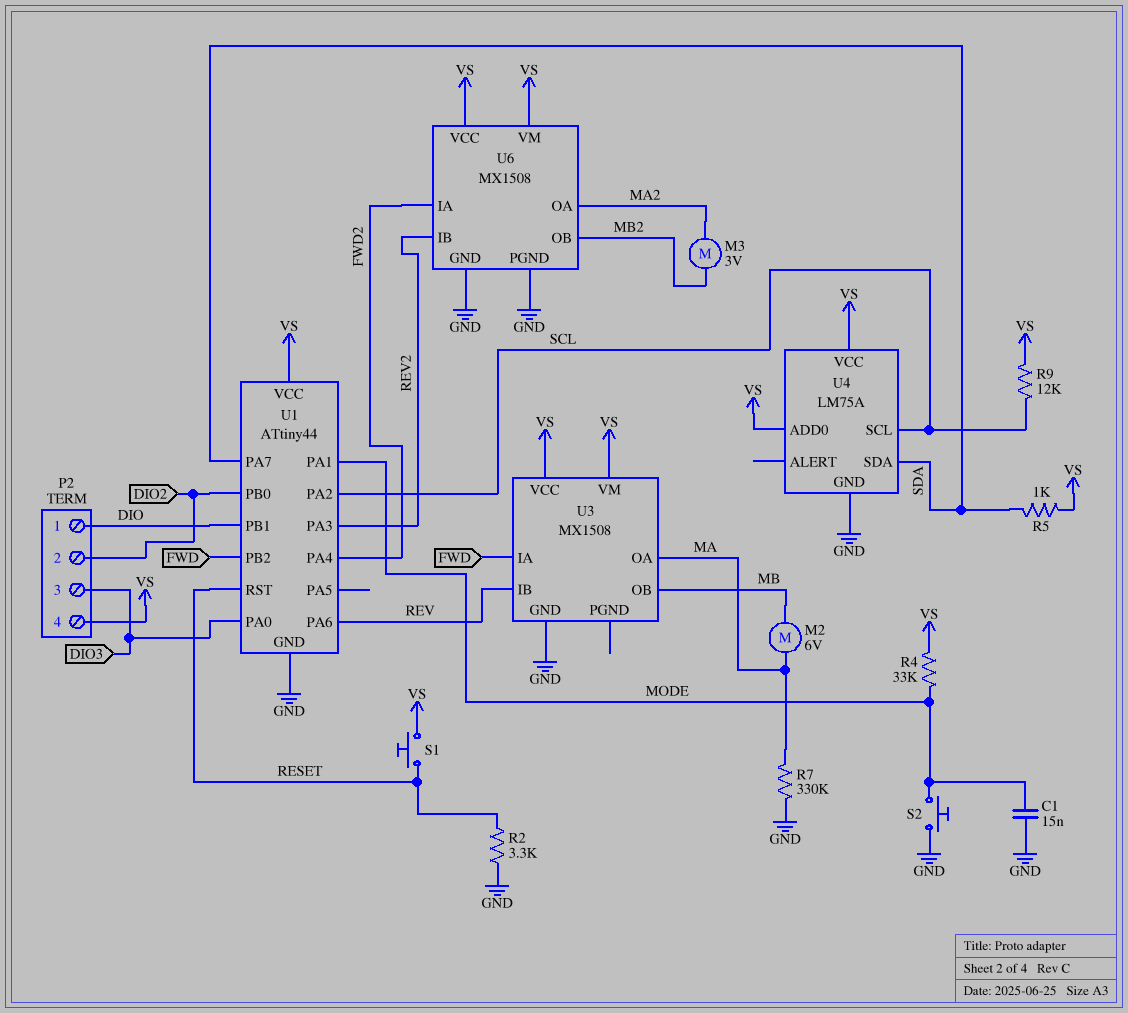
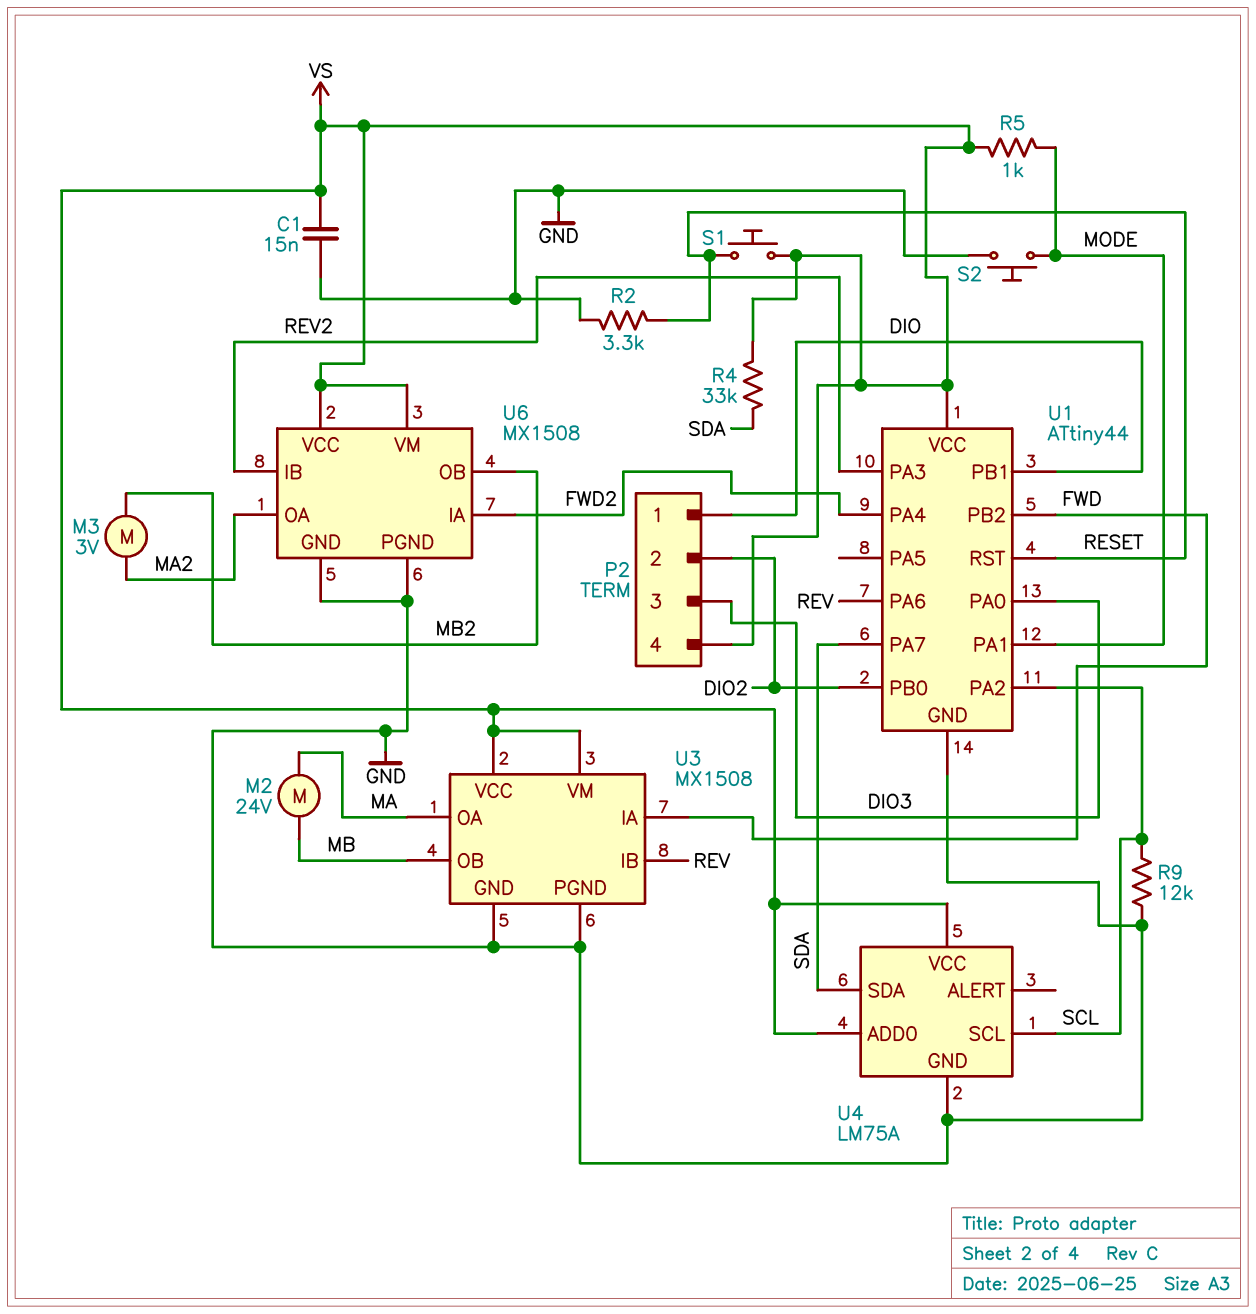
C1: 15nF (GND, MODE) -> 15nF (GND, VS)
M2: motor 6V (MA, MB) -> motor 24V (MA, MB)
R4: 33k (MODE, VS) -> 33k (SDA, VS)
R5: 1k (SDA, VS) -> 1k (MODE, VS)
R7: 330k (GND, MA) -> none
R9: 12k (SCL, VS) -> 12k (GND, SCL)
U3 pin PGND: none -> GND

